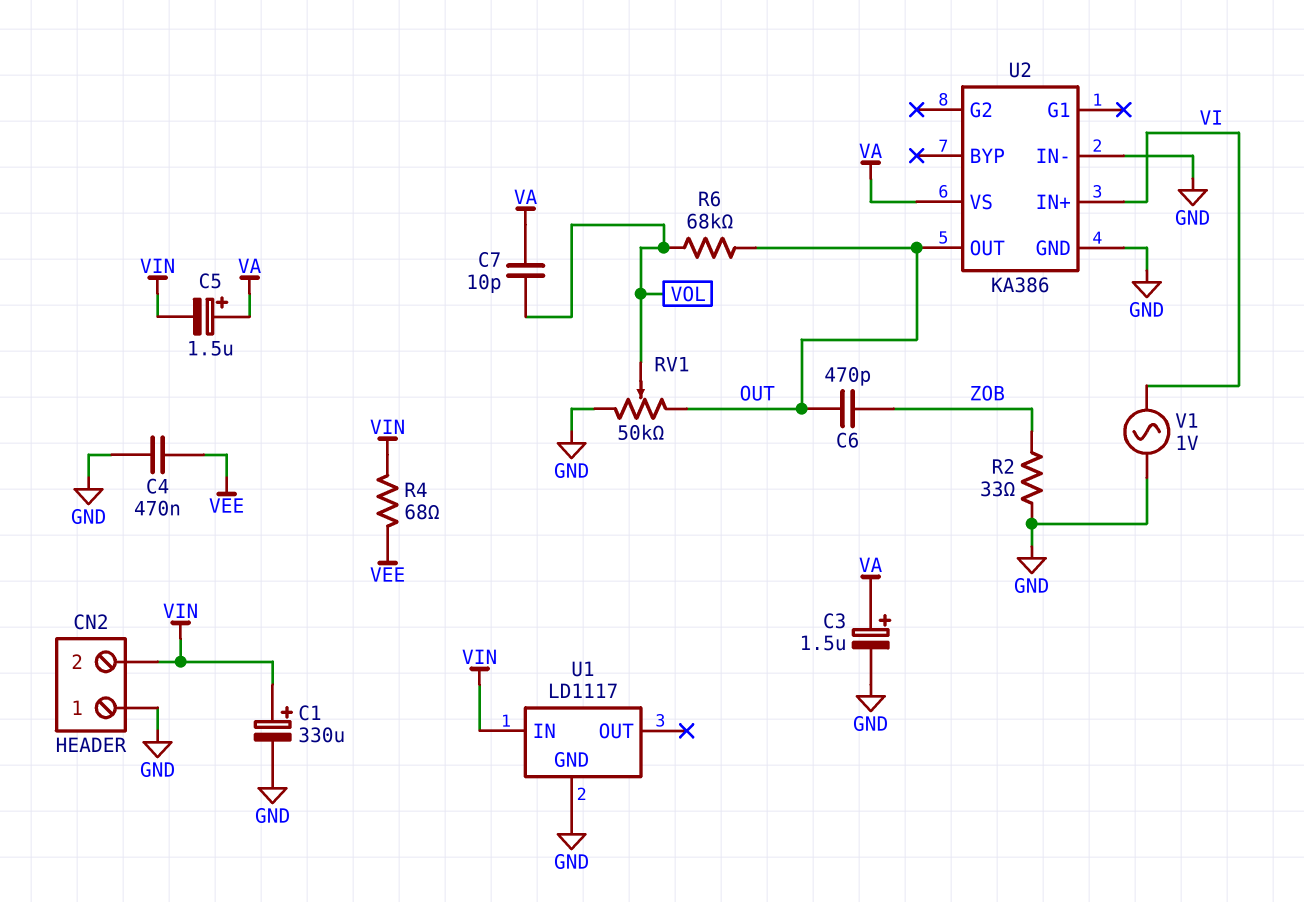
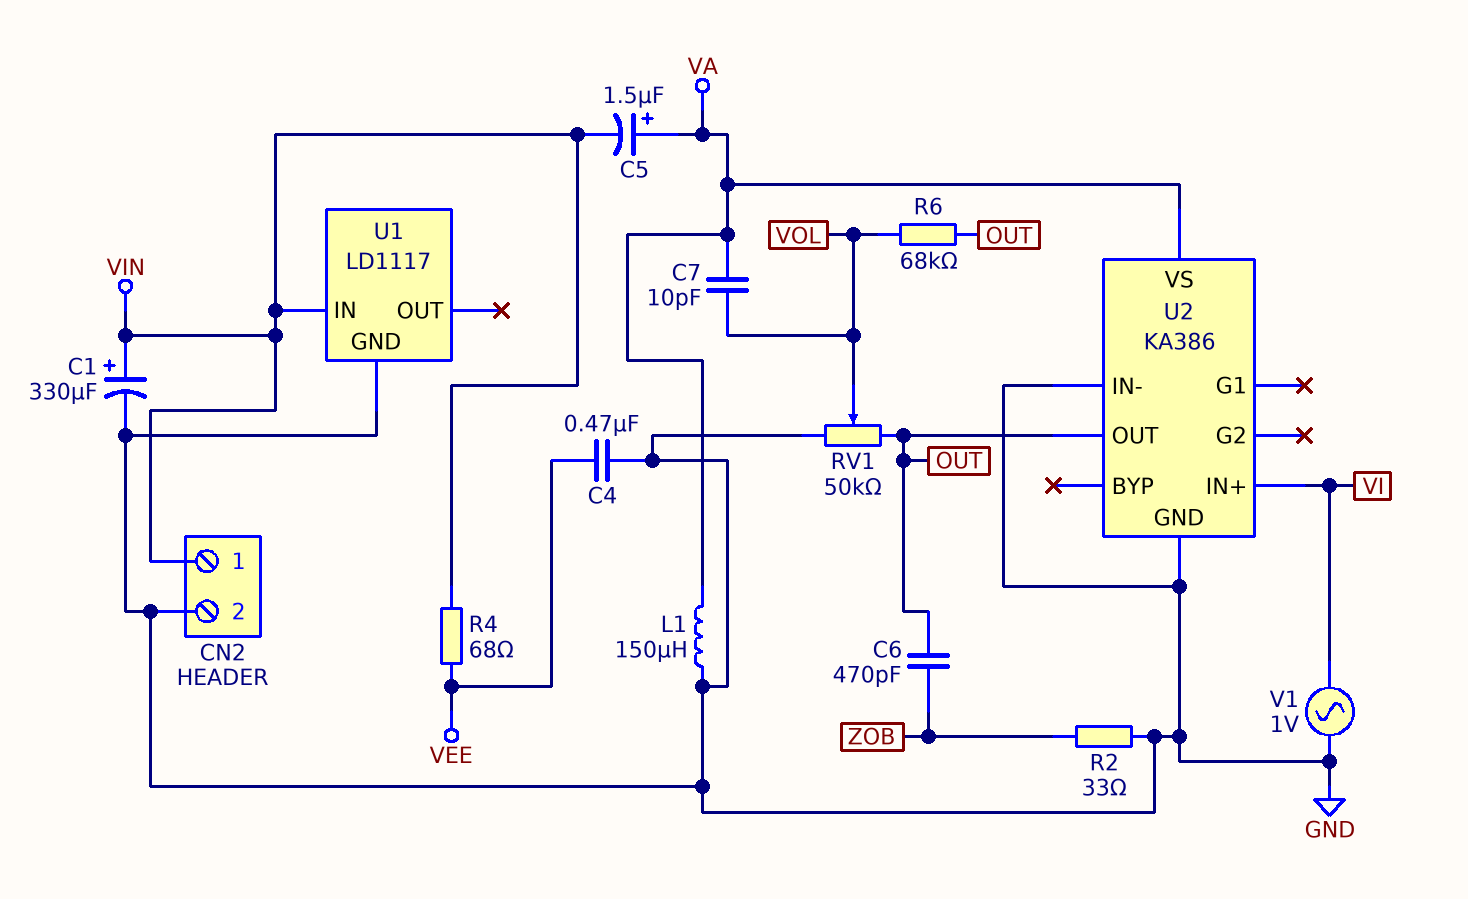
C3: 1.5uF (plus VA, minus GND) -> none
CN2 pin 1: GND -> VIN
CN2 pin 2: VIN -> GND
L1: none -> 150uH (GND, VA)

